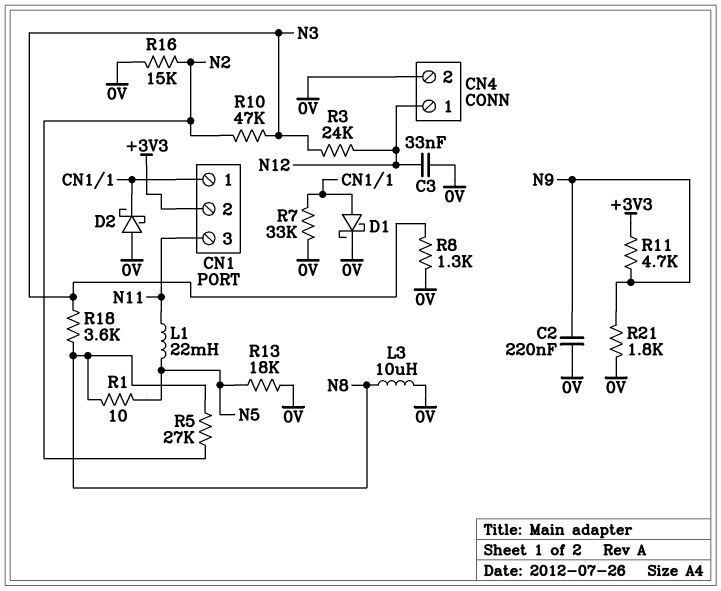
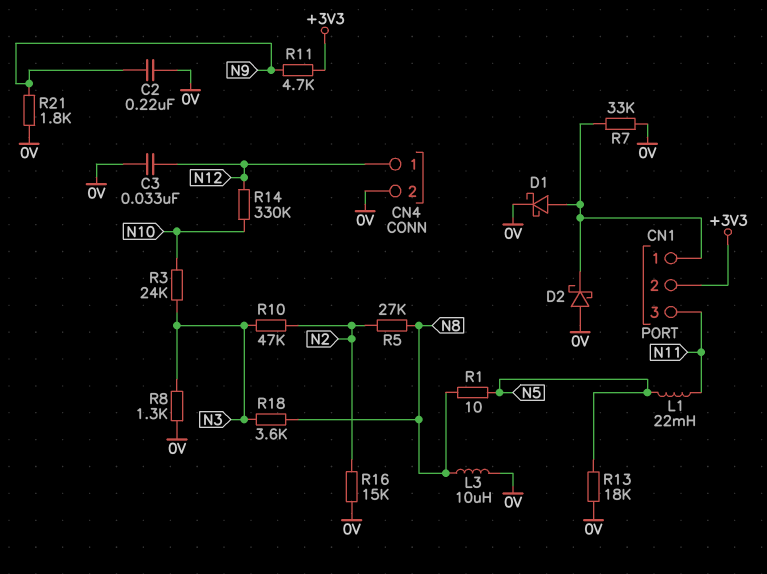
R3: 24k (N3, N12) -> 24k (N3, N10)
R14: none -> 330k (N10, N12)

